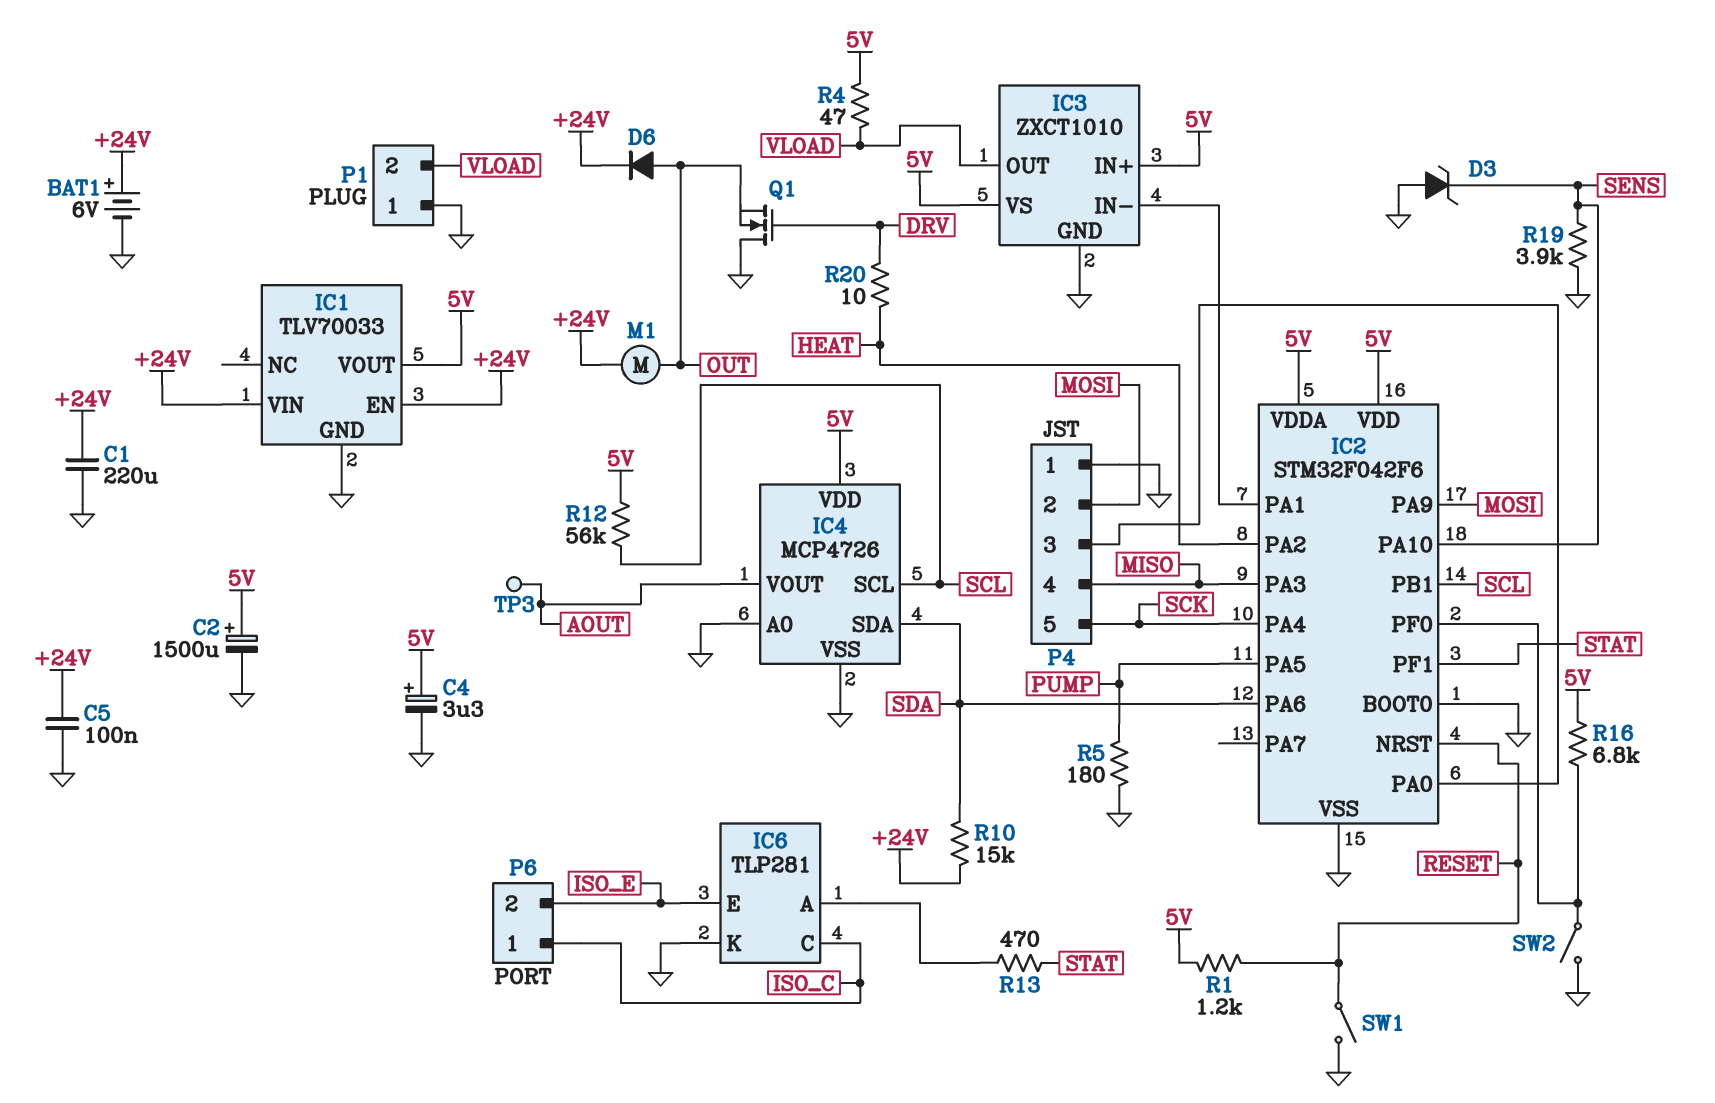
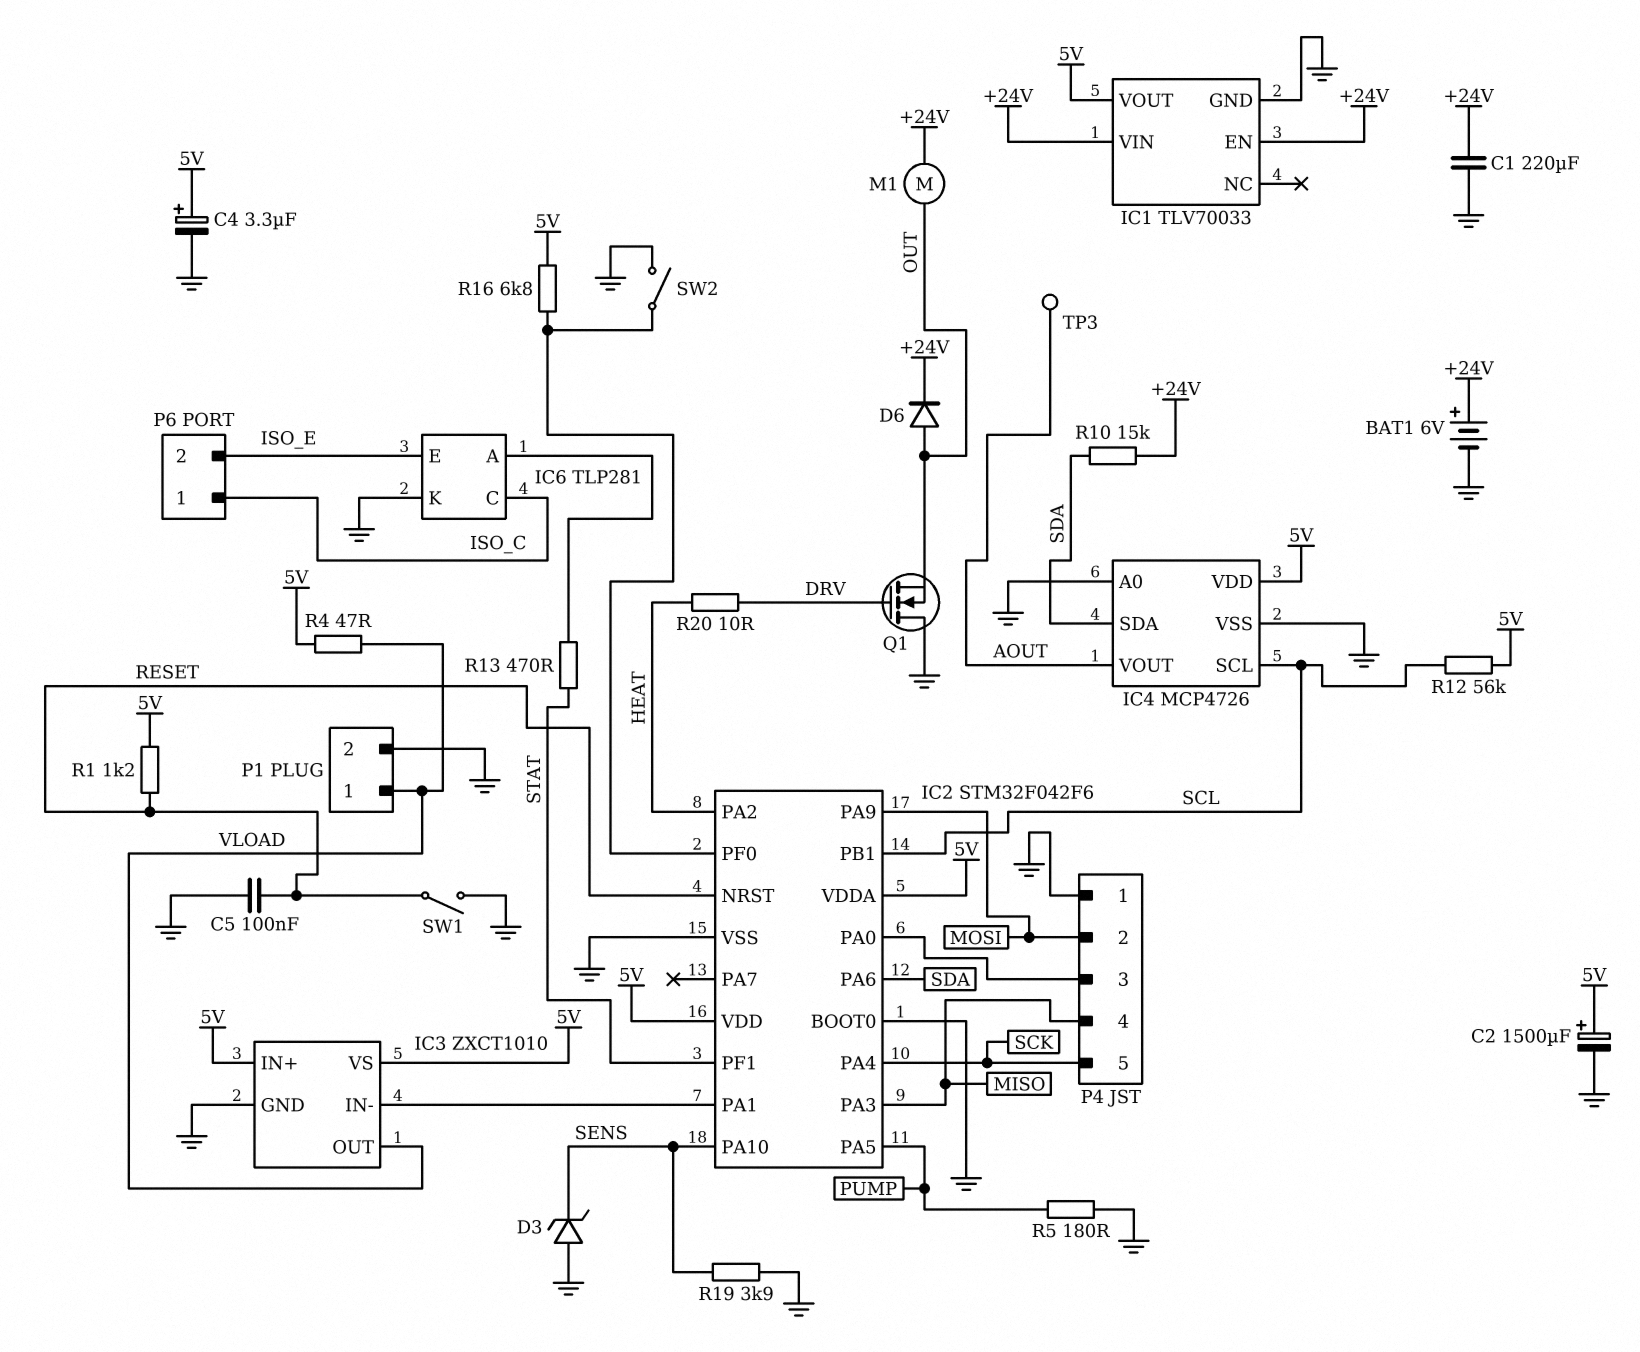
C5: 100nF (+24V, GND) -> 100nF (GND, RESET)
P1 pin 1: GND -> VLOAD
P1 pin 2: VLOAD -> GND

